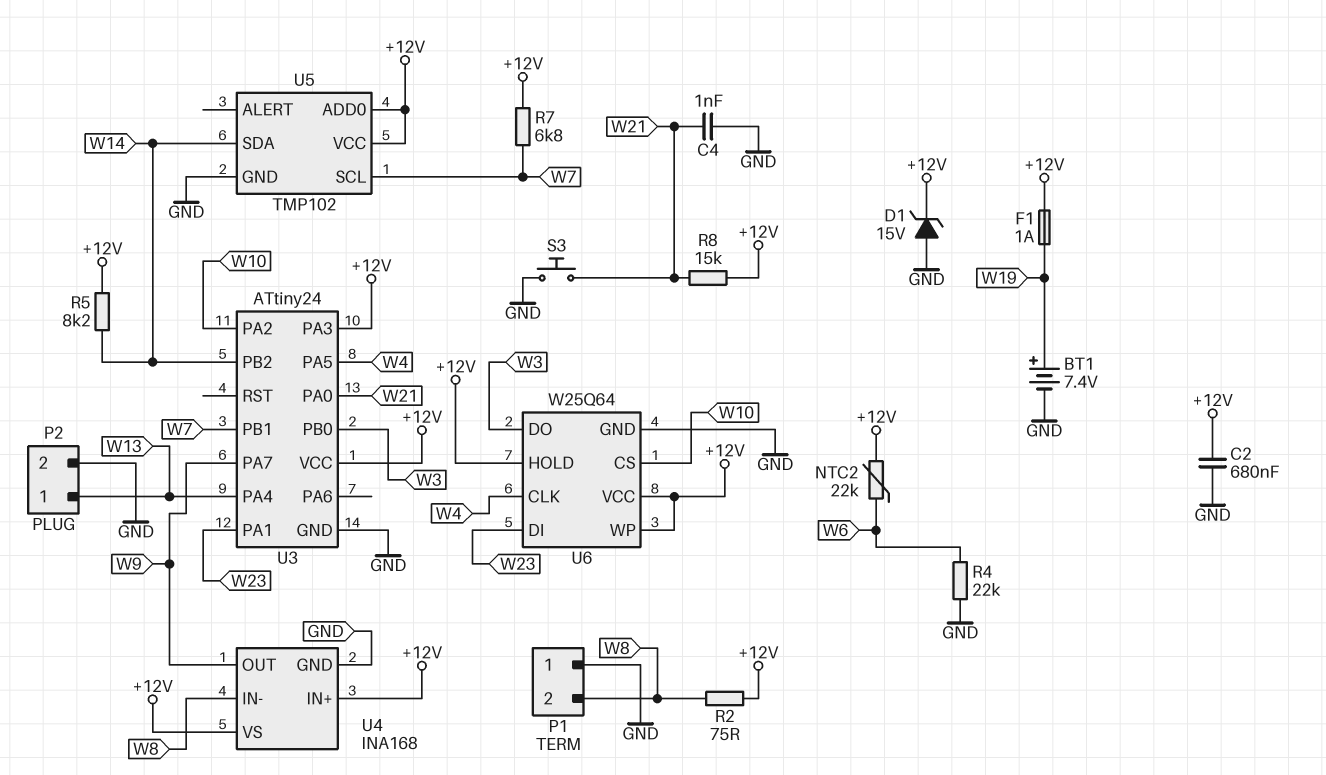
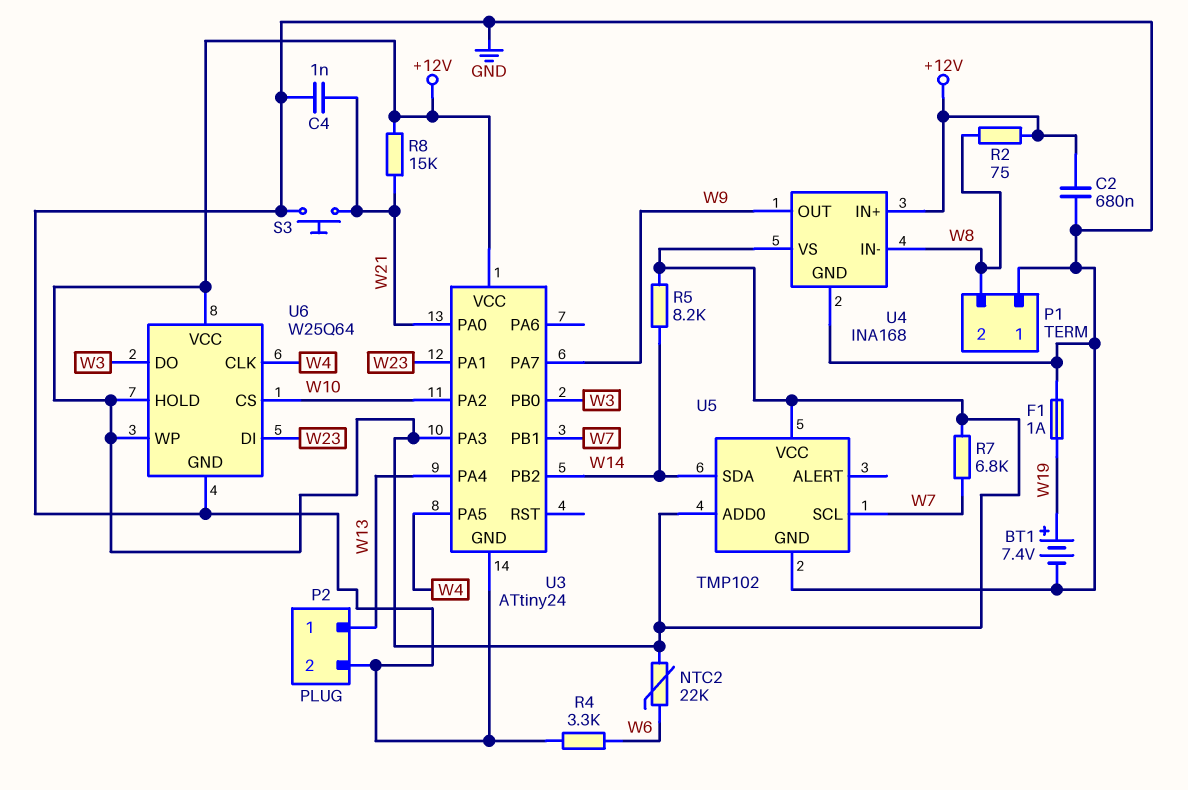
D1: zener 15V (A GND, K +12V) -> none
F1: 1A (+12V, W19) -> 1A (GND, W19)
R4: 22k (GND, W6) -> 3.3k (GND, W6)

